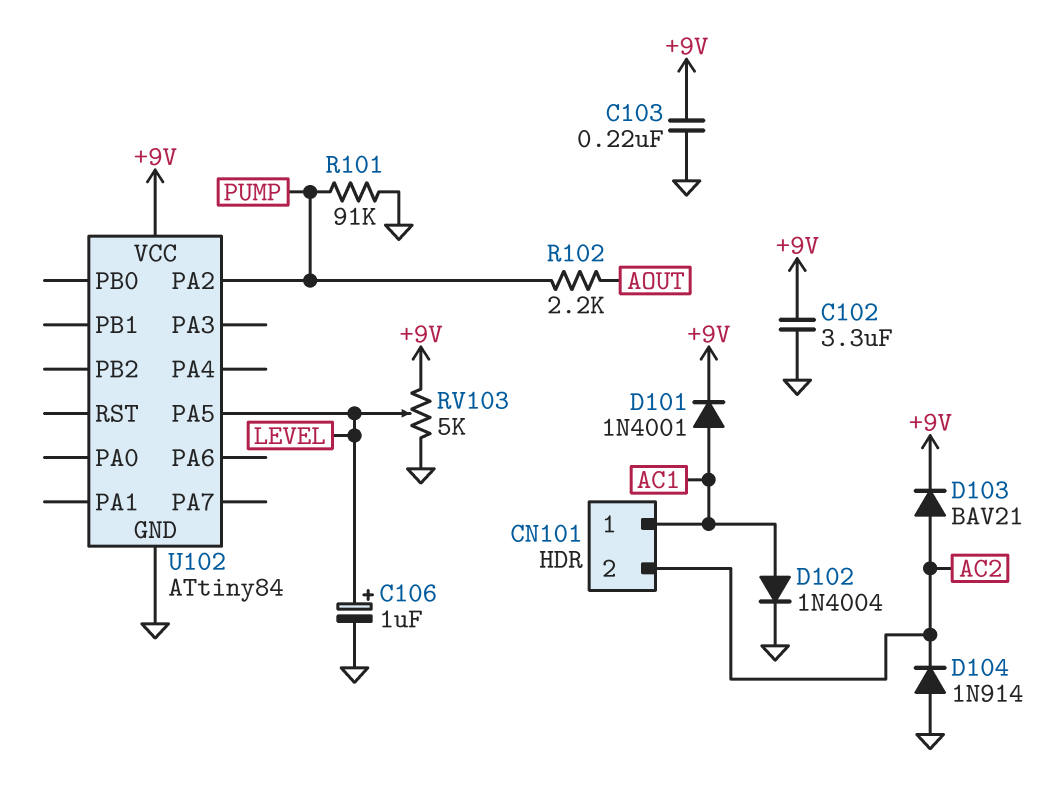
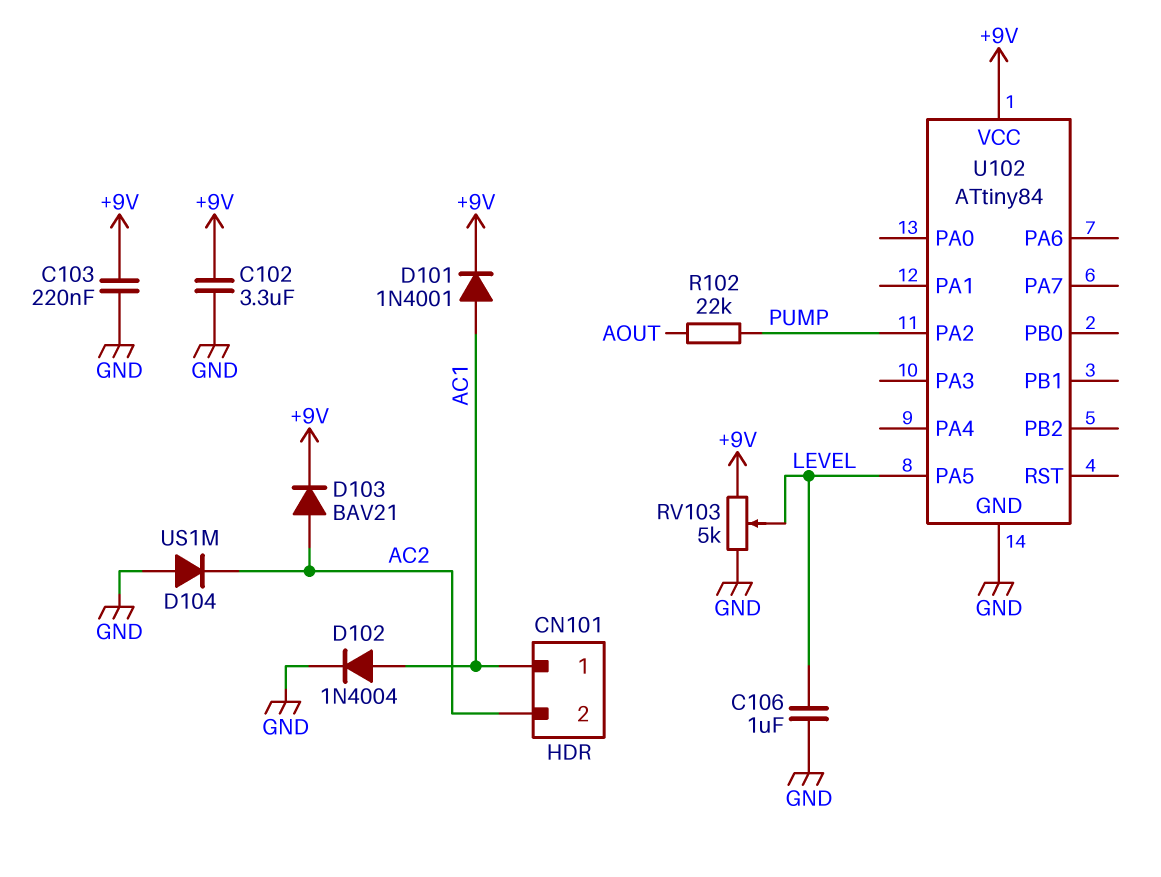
C106: 1uF (plus LEVEL, minus GND) -> 1uF (GND, LEVEL)
D104: diode 1N914 (A GND, K AC2) -> diode US1M (A GND, K AC2)
R101: 91k (GND, PUMP) -> none
R102: 2.2k (AOUT, PUMP) -> 22k (AOUT, PUMP)

